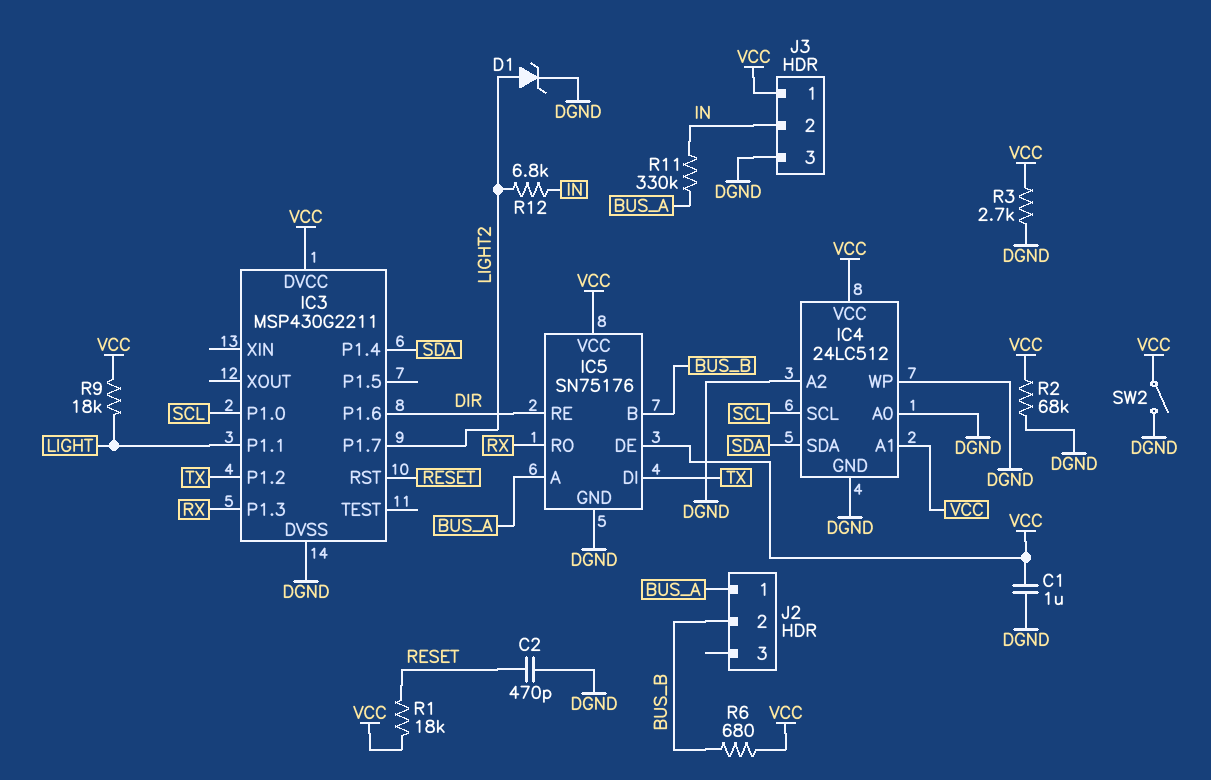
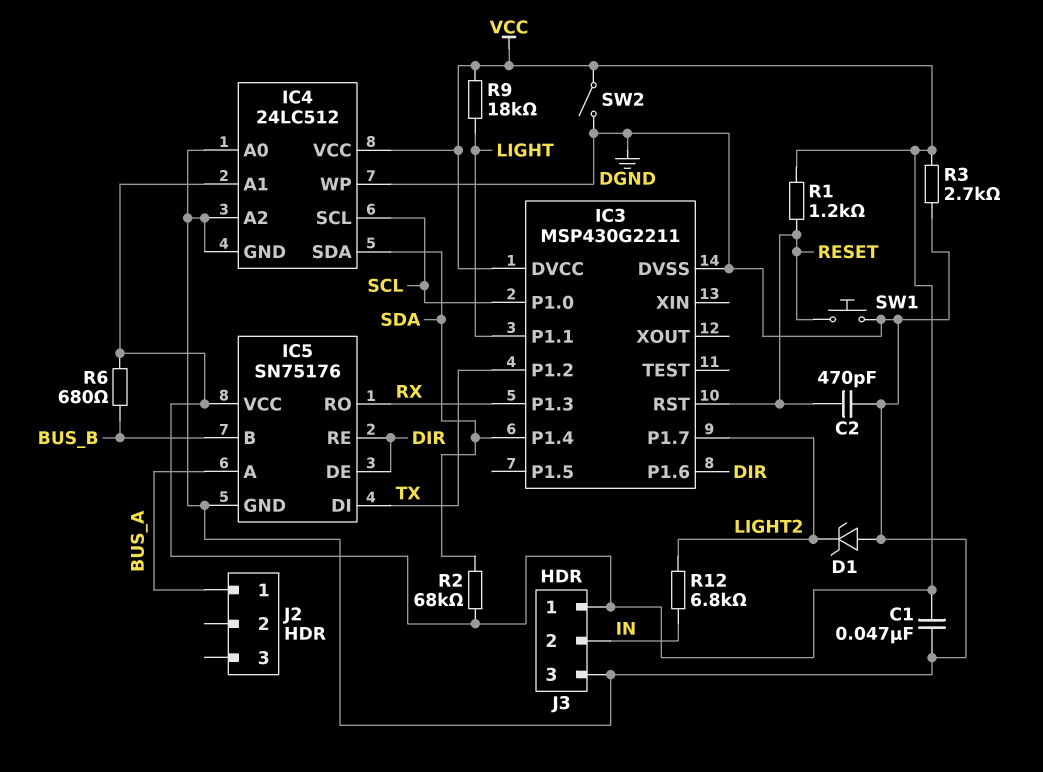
C1: 1uF (DGND, VCC) -> 47nF (DGND, VCC)
D1: zener (A LIGHT2, K DGND) -> zener (A DGND, K LIGHT2)
IC5 pin DE: VCC -> DIR
J2 pin 2: BUS_B -> none
R1: 18k (RESET, VCC) -> 1.2k (RESET, VCC)
R2: 68k (DGND, VCC) -> 68k (SDA, VCC)
R11: 330k (BUS_A, IN) -> none
SW1: none -> button (DGND, RESET)

